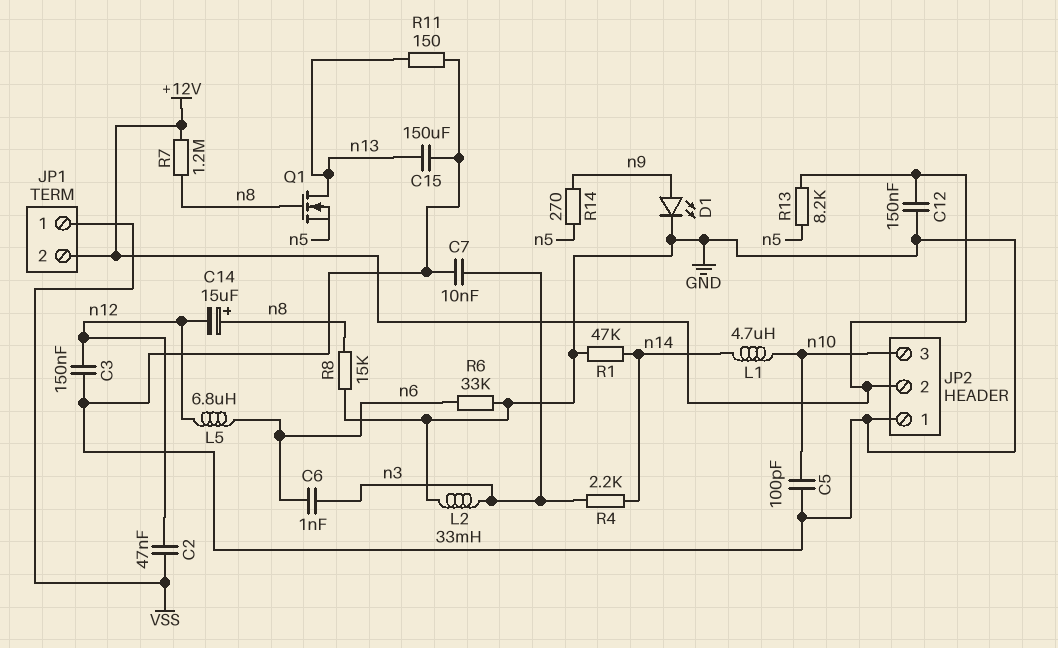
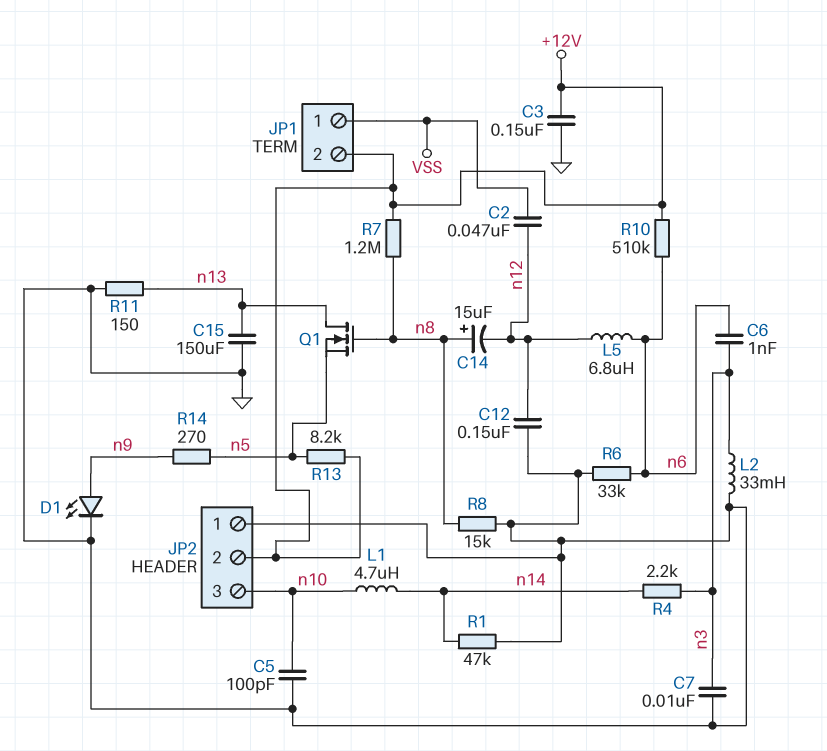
C3: 150nF (GND, n12) -> 150nF (+12V, GND)
C12: 150nF (+12V, GND) -> 150nF (GND, n12)
R10: none -> 510k (+12V, n6)

